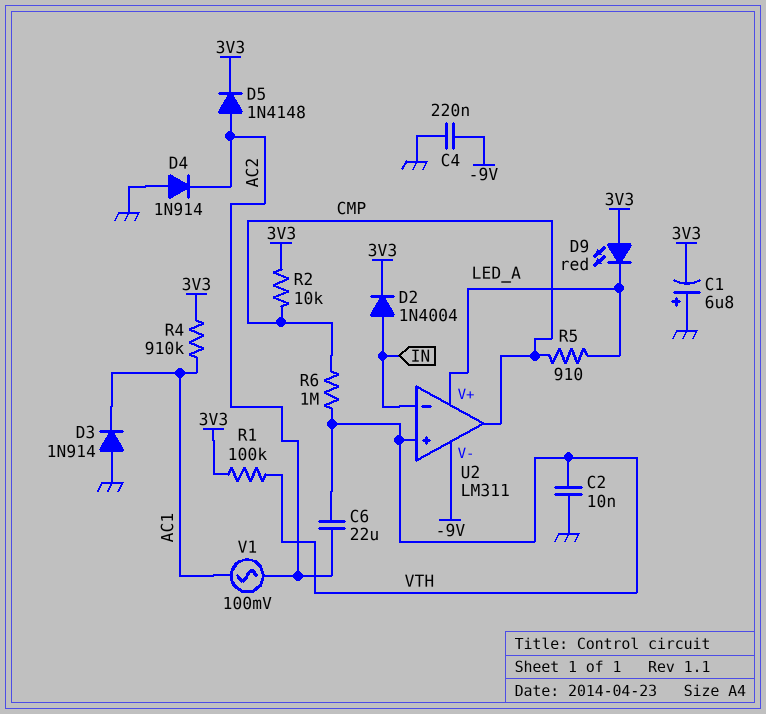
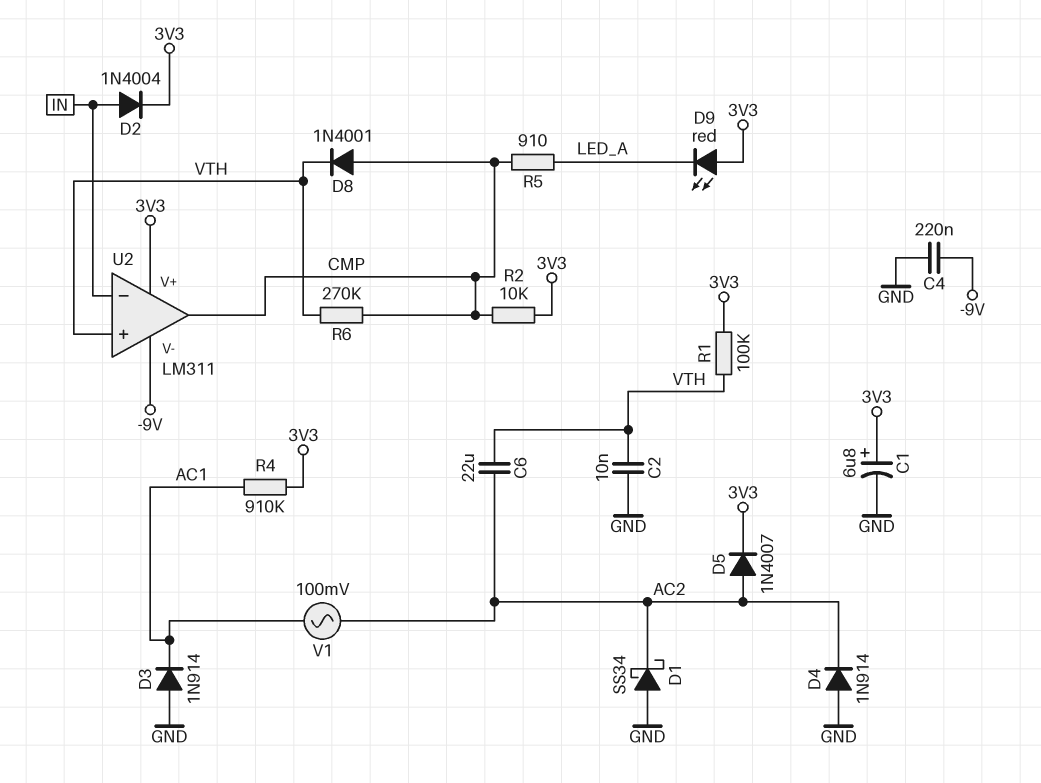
C1: 6.8uF (plus GND, minus 3V3) -> 6.8uF (plus 3V3, minus GND)
D1: none -> schottky SS34 (A GND, K AC2)
D5: diode 1N4148 (A AC2, K 3V3) -> diode 1N4007 (A AC2, K 3V3)
D8: none -> diode 1N4001 (A CMP, K VTH)
R6: 1M (CMP, VTH) -> 270k (CMP, VTH)
U2 pin V+: LED_A -> 3V3

